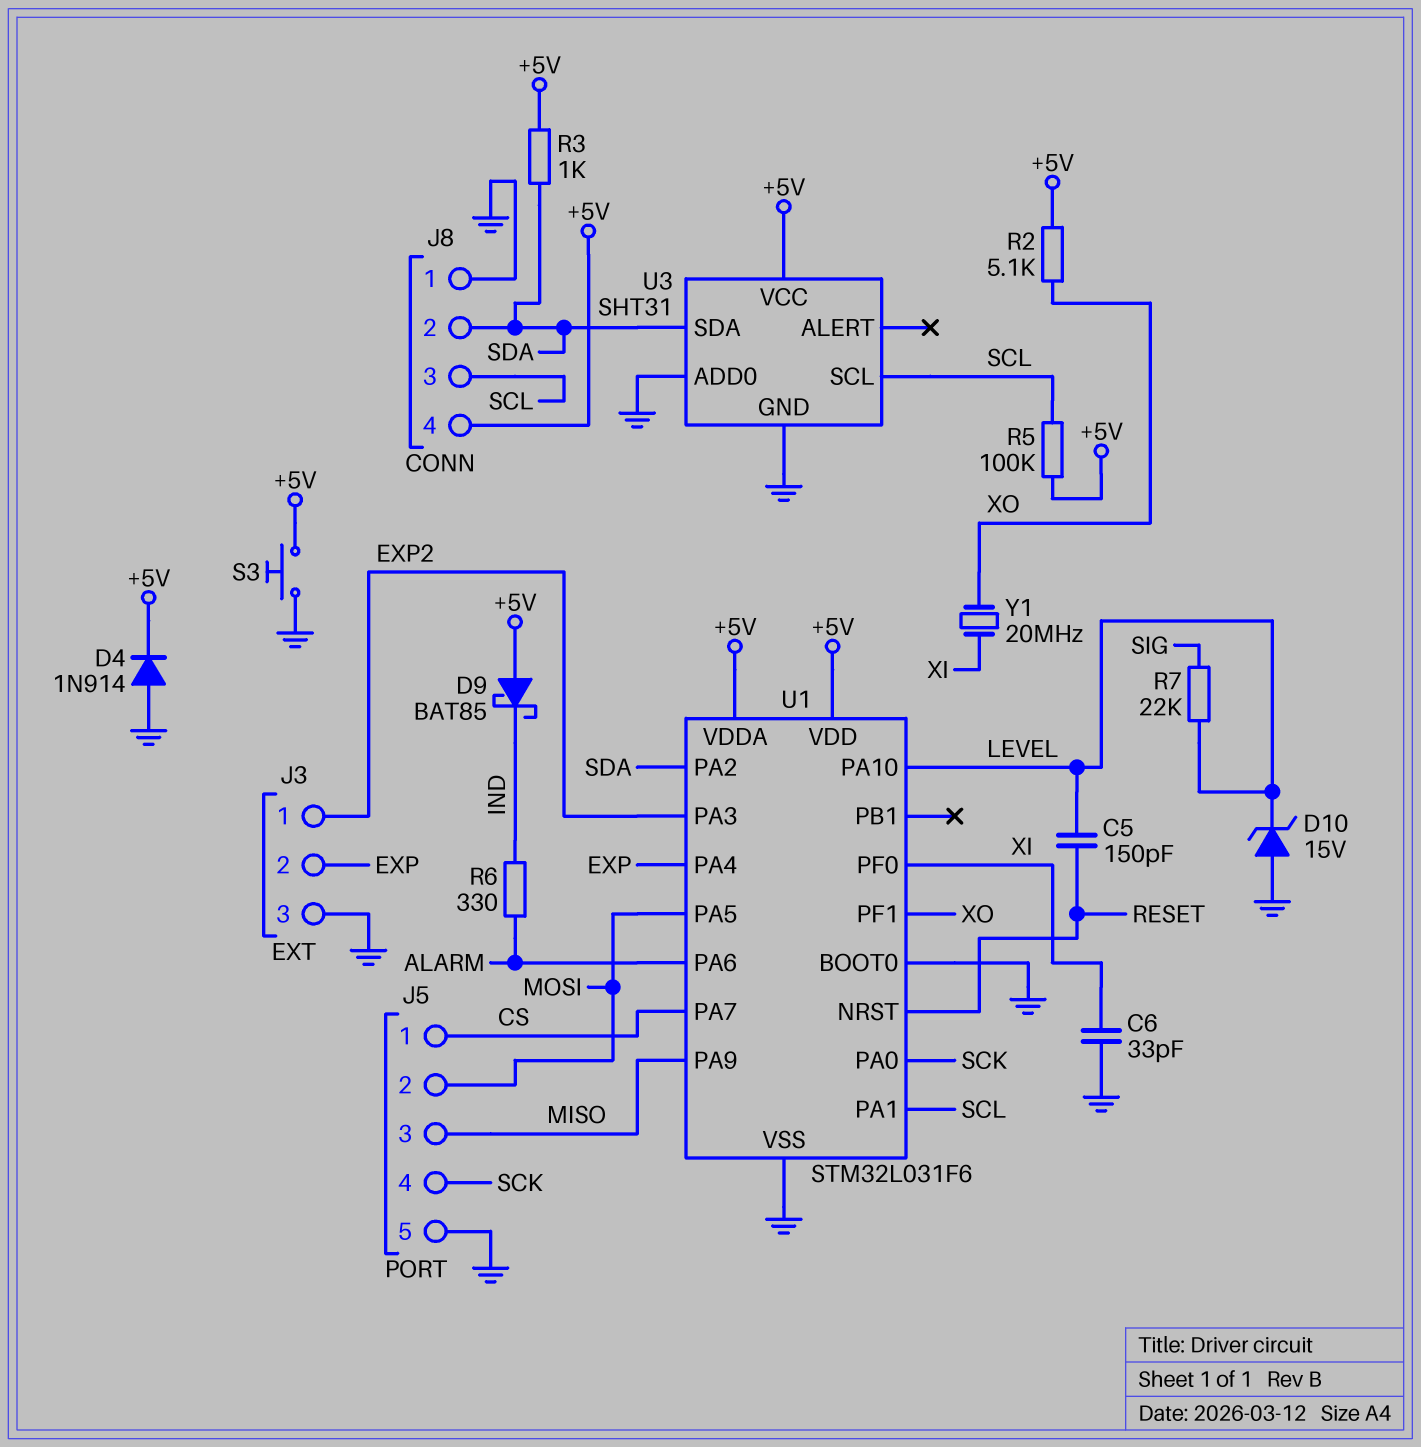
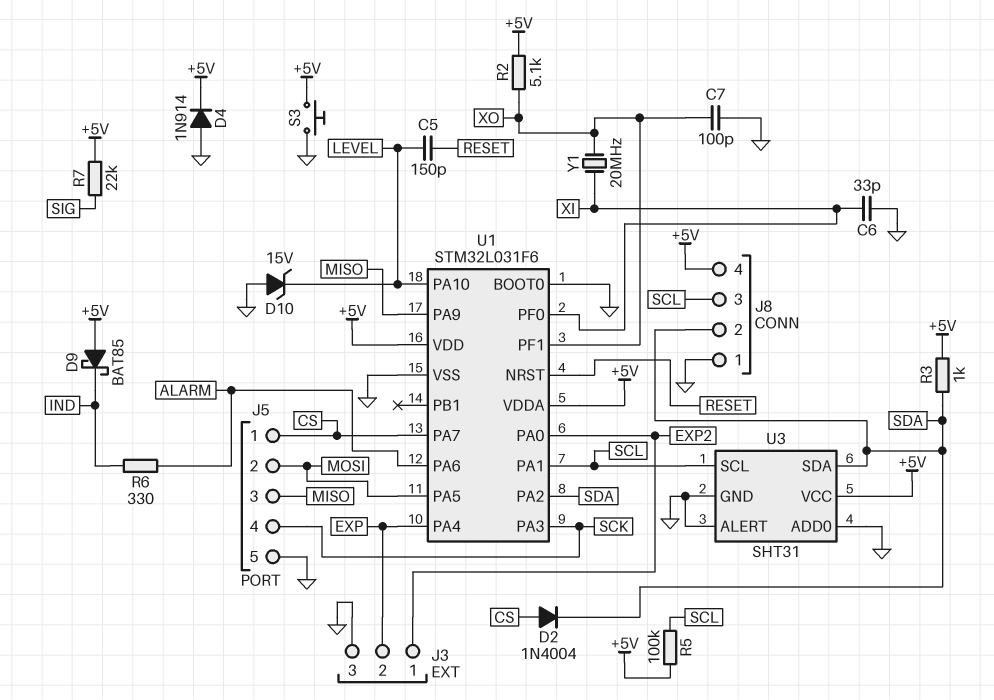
C7: none -> 100pF (GND, XO)
D2: none -> diode 1N4004 (A CS, K SDA)
R7: 22k (LEVEL, SIG) -> 22k (+5V, SIG)
U1 pin PA0: SCK -> EXP2
U1 pin PA3: EXP2 -> SCK
U3 pin ALERT: none -> GND

